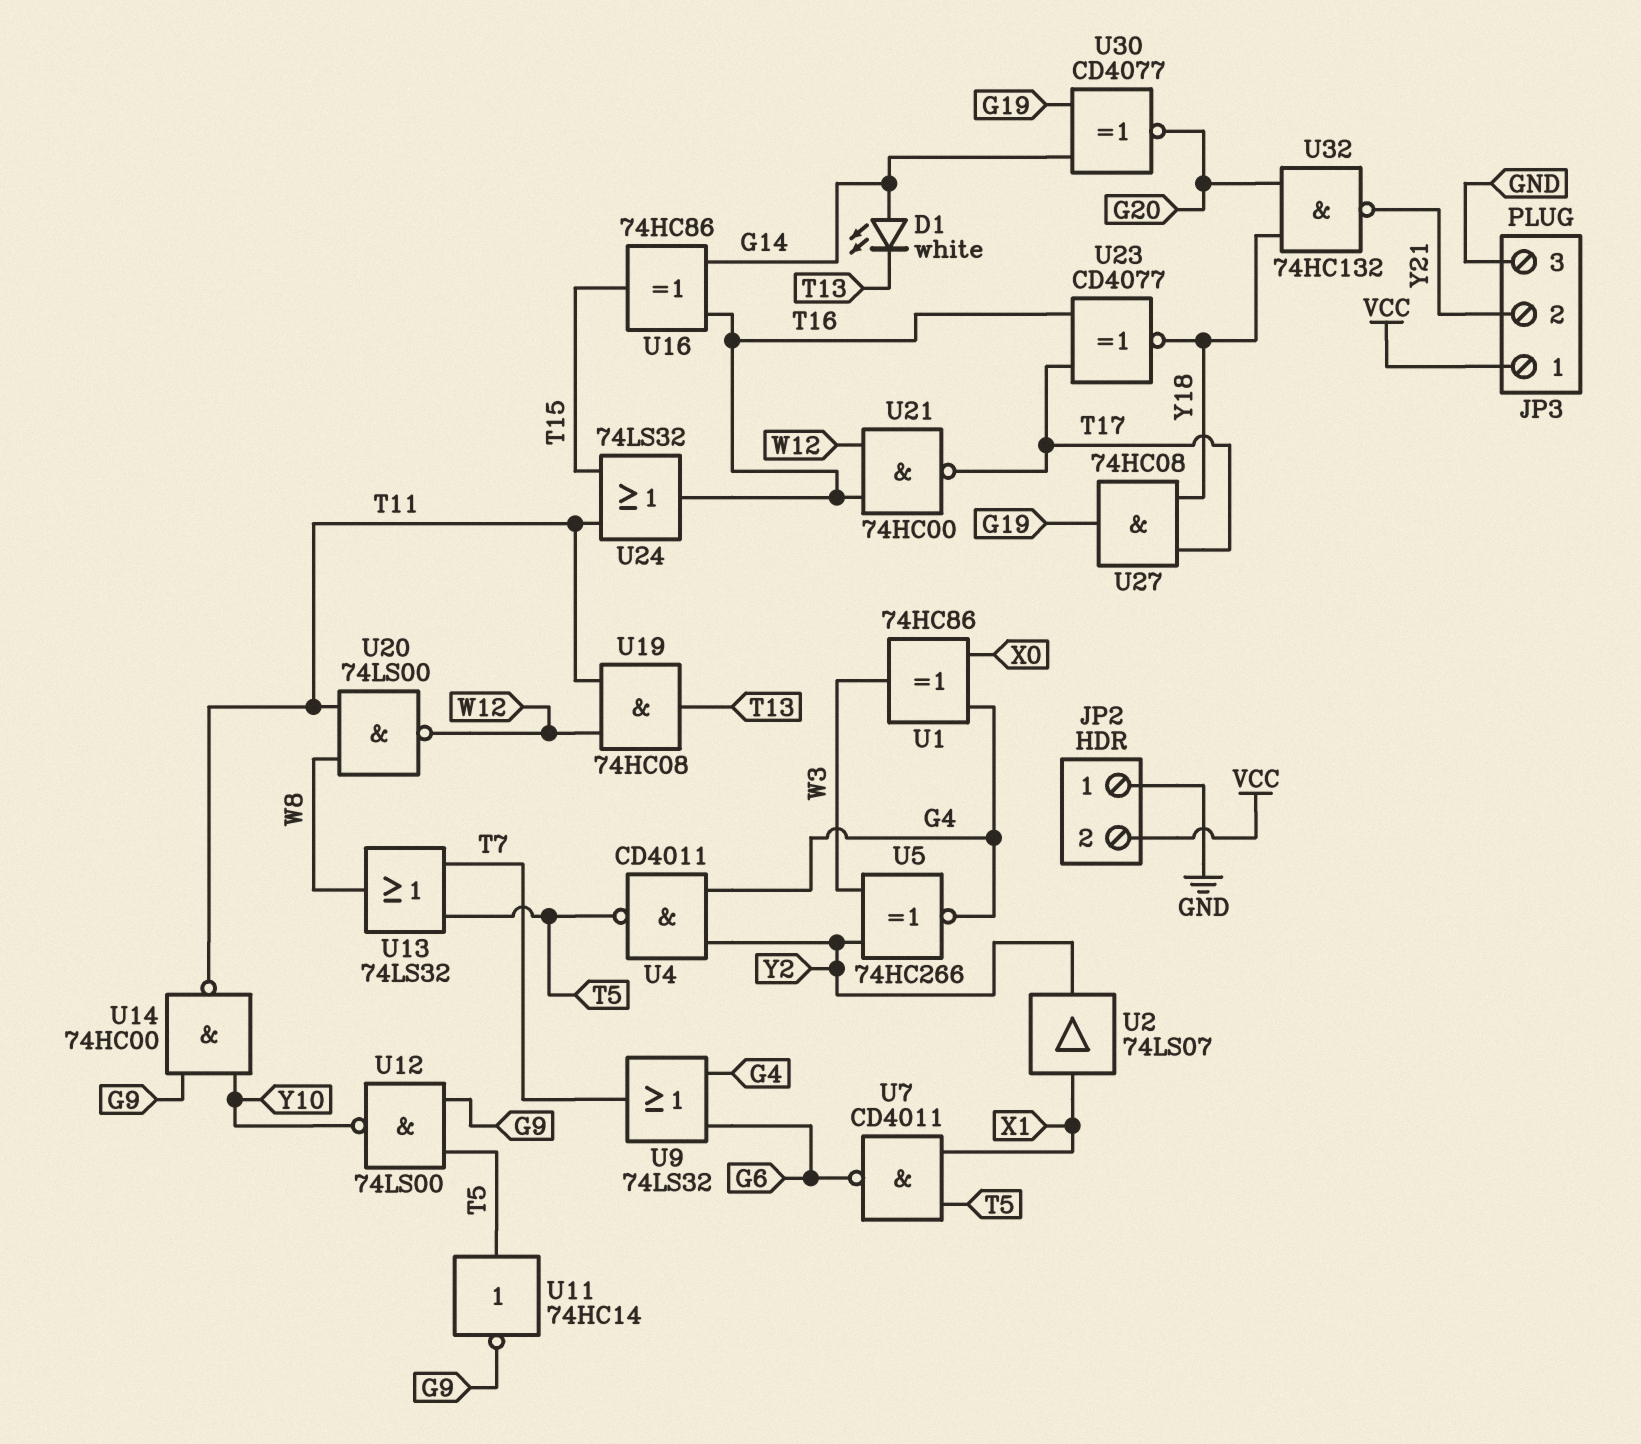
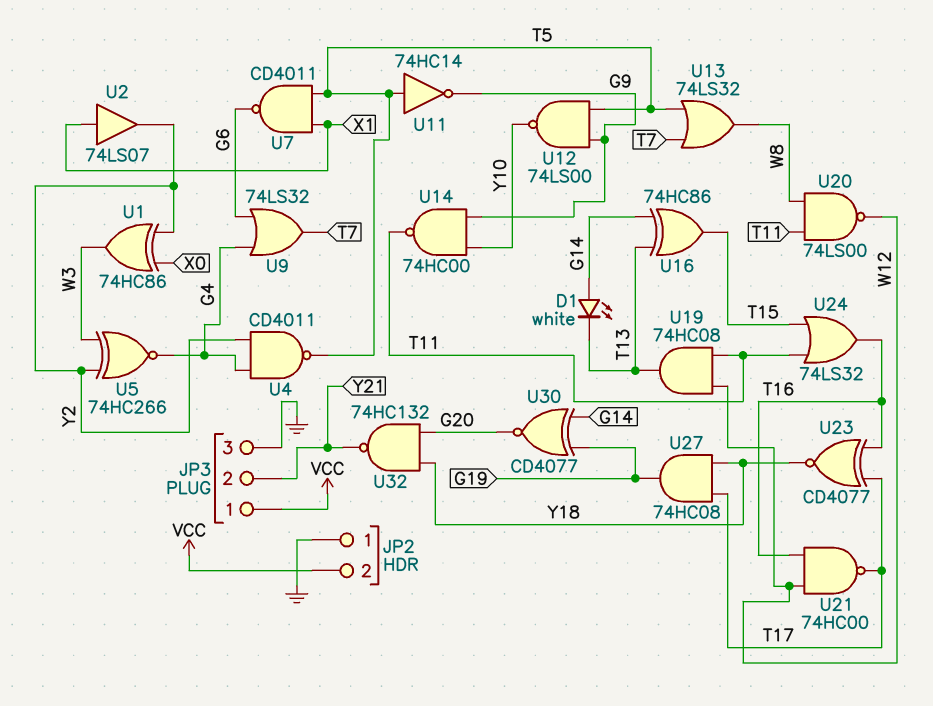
U1: XOR 74HC86 (in G4, in X0, out W3) -> XOR 74HC86 (in X0, in Y2, out W3)
U16: XOR 74HC86 (in G14, in T16, out T15) -> XOR 74HC86 (in G14, in T13, out T15)

